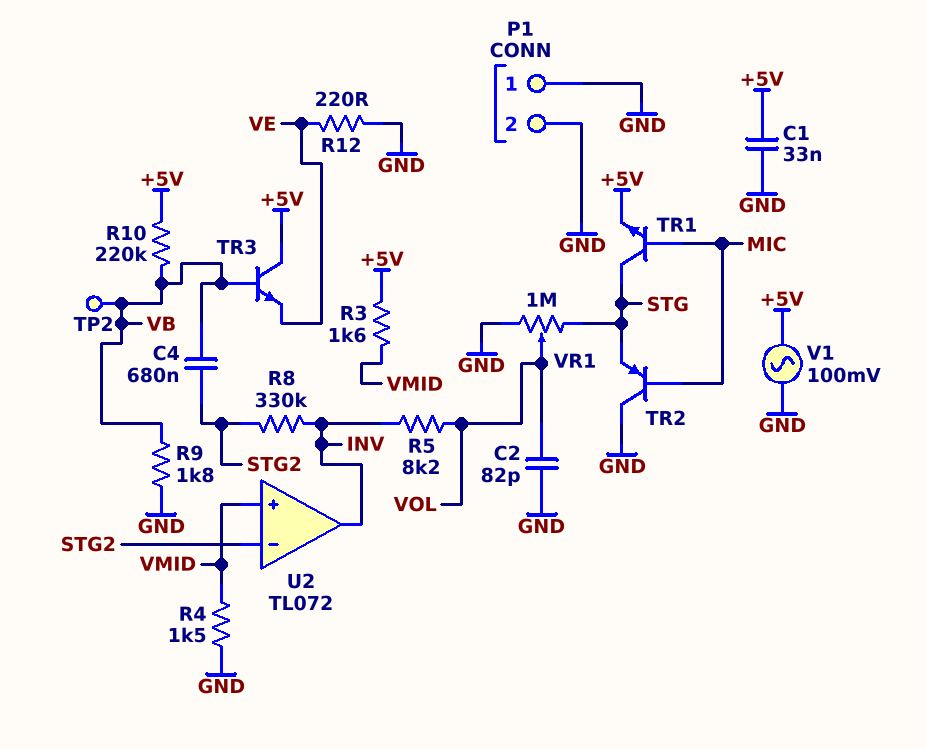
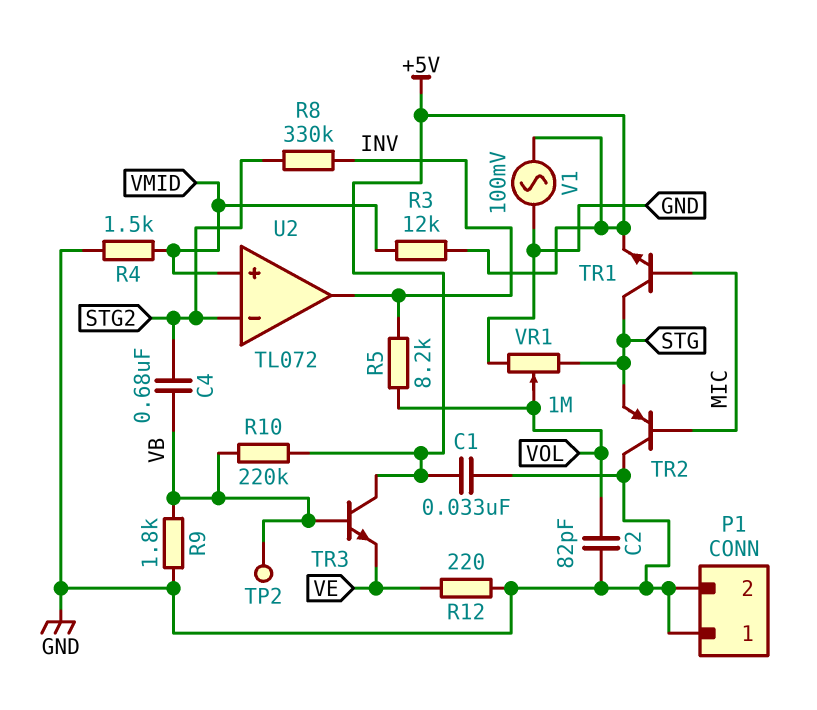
R3: 1.6k (+5V, VMID) -> 12k (+5V, VMID)

